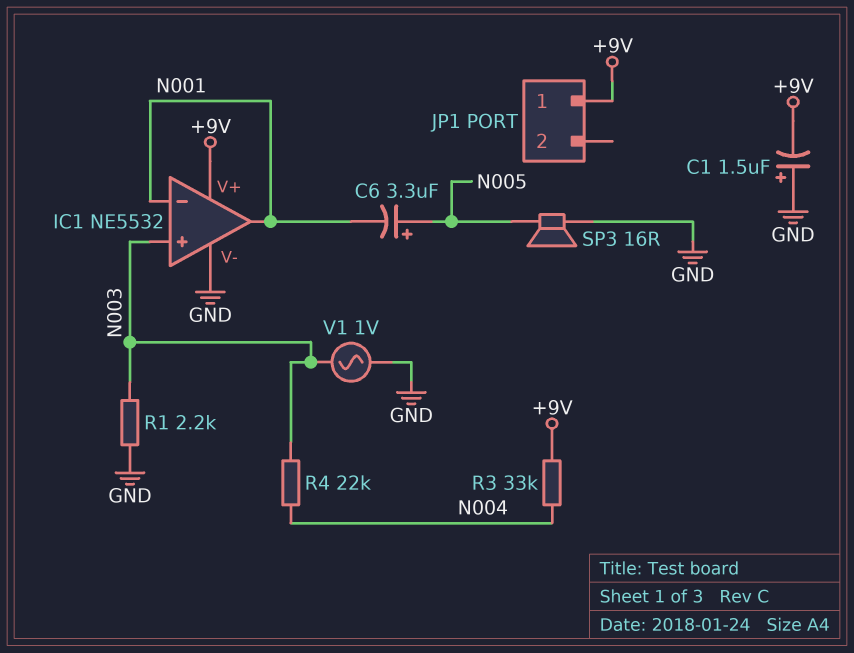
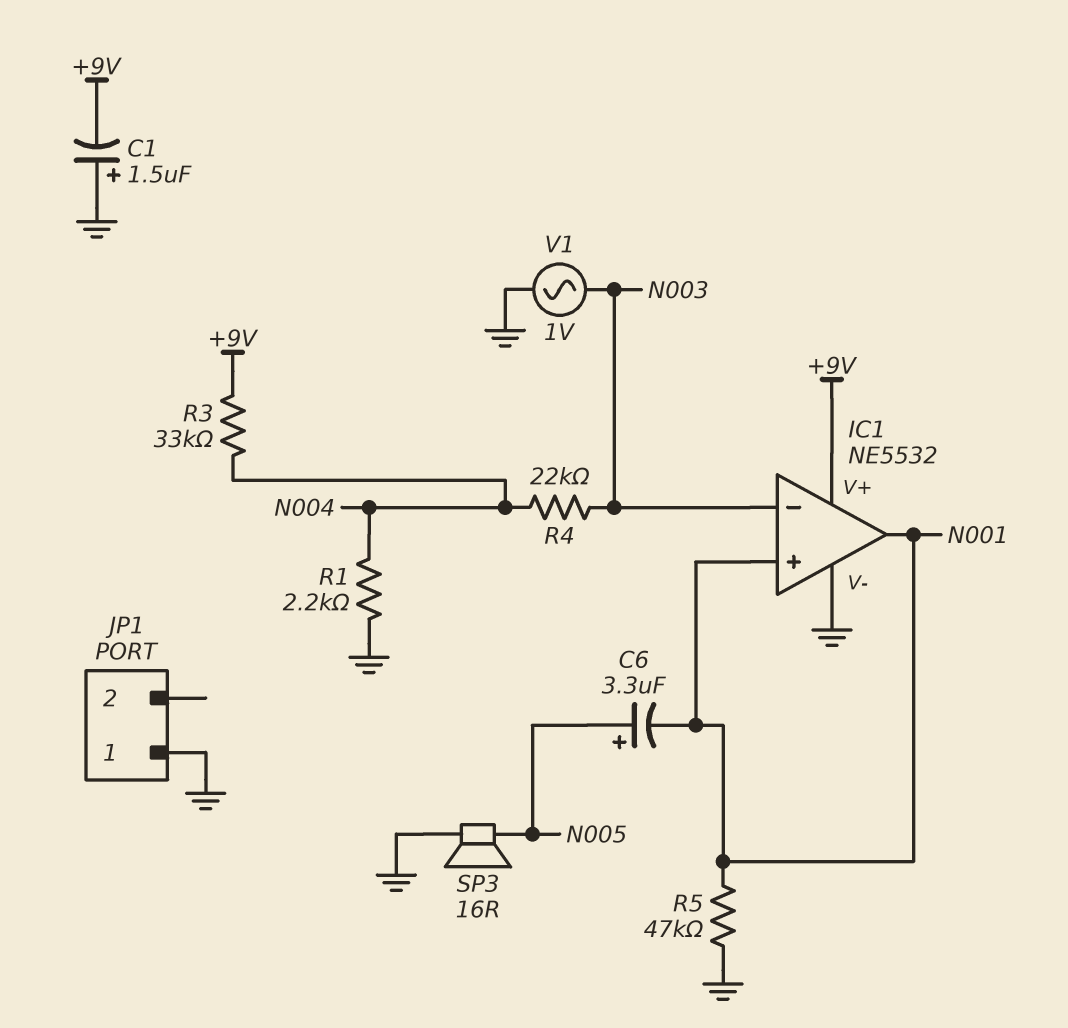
IC1 pin in+: N003 -> N001
IC1 pin in-: N001 -> N003
JP1 pin 1: +9V -> GND
R1: 2.2k (GND, N003) -> 2.2k (GND, N004)
R5: none -> 47k (GND, N001)

